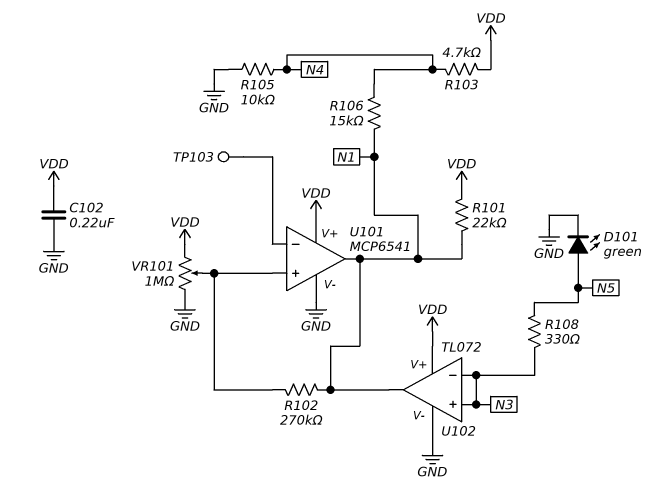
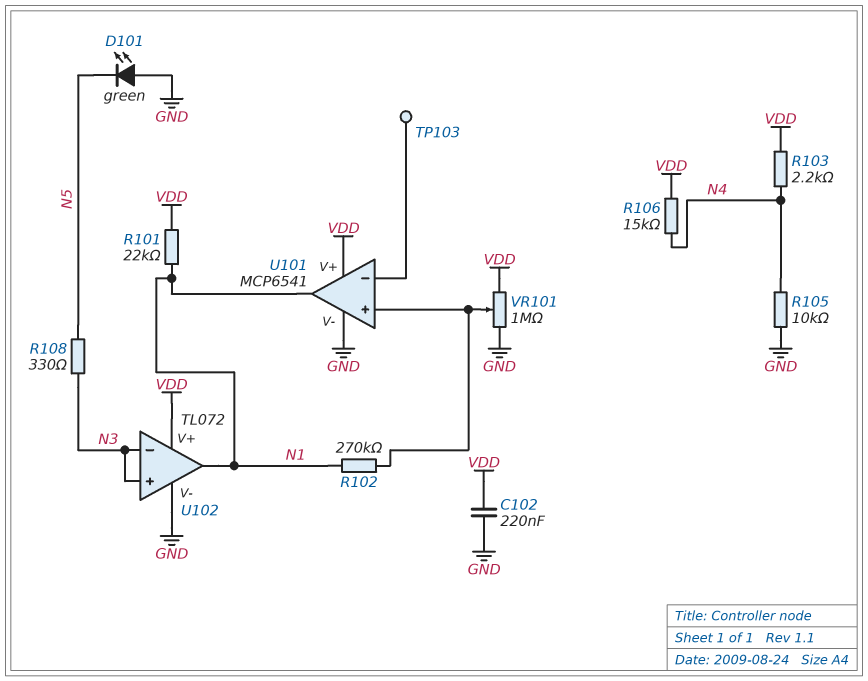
D101: LED green (A N5, K GND) -> LED green (A GND, K N5)
R103: 4.7k (N4, VDD) -> 2.2k (N4, VDD)
R106: 15k (N1, N4) -> 15k (N4, VDD)

